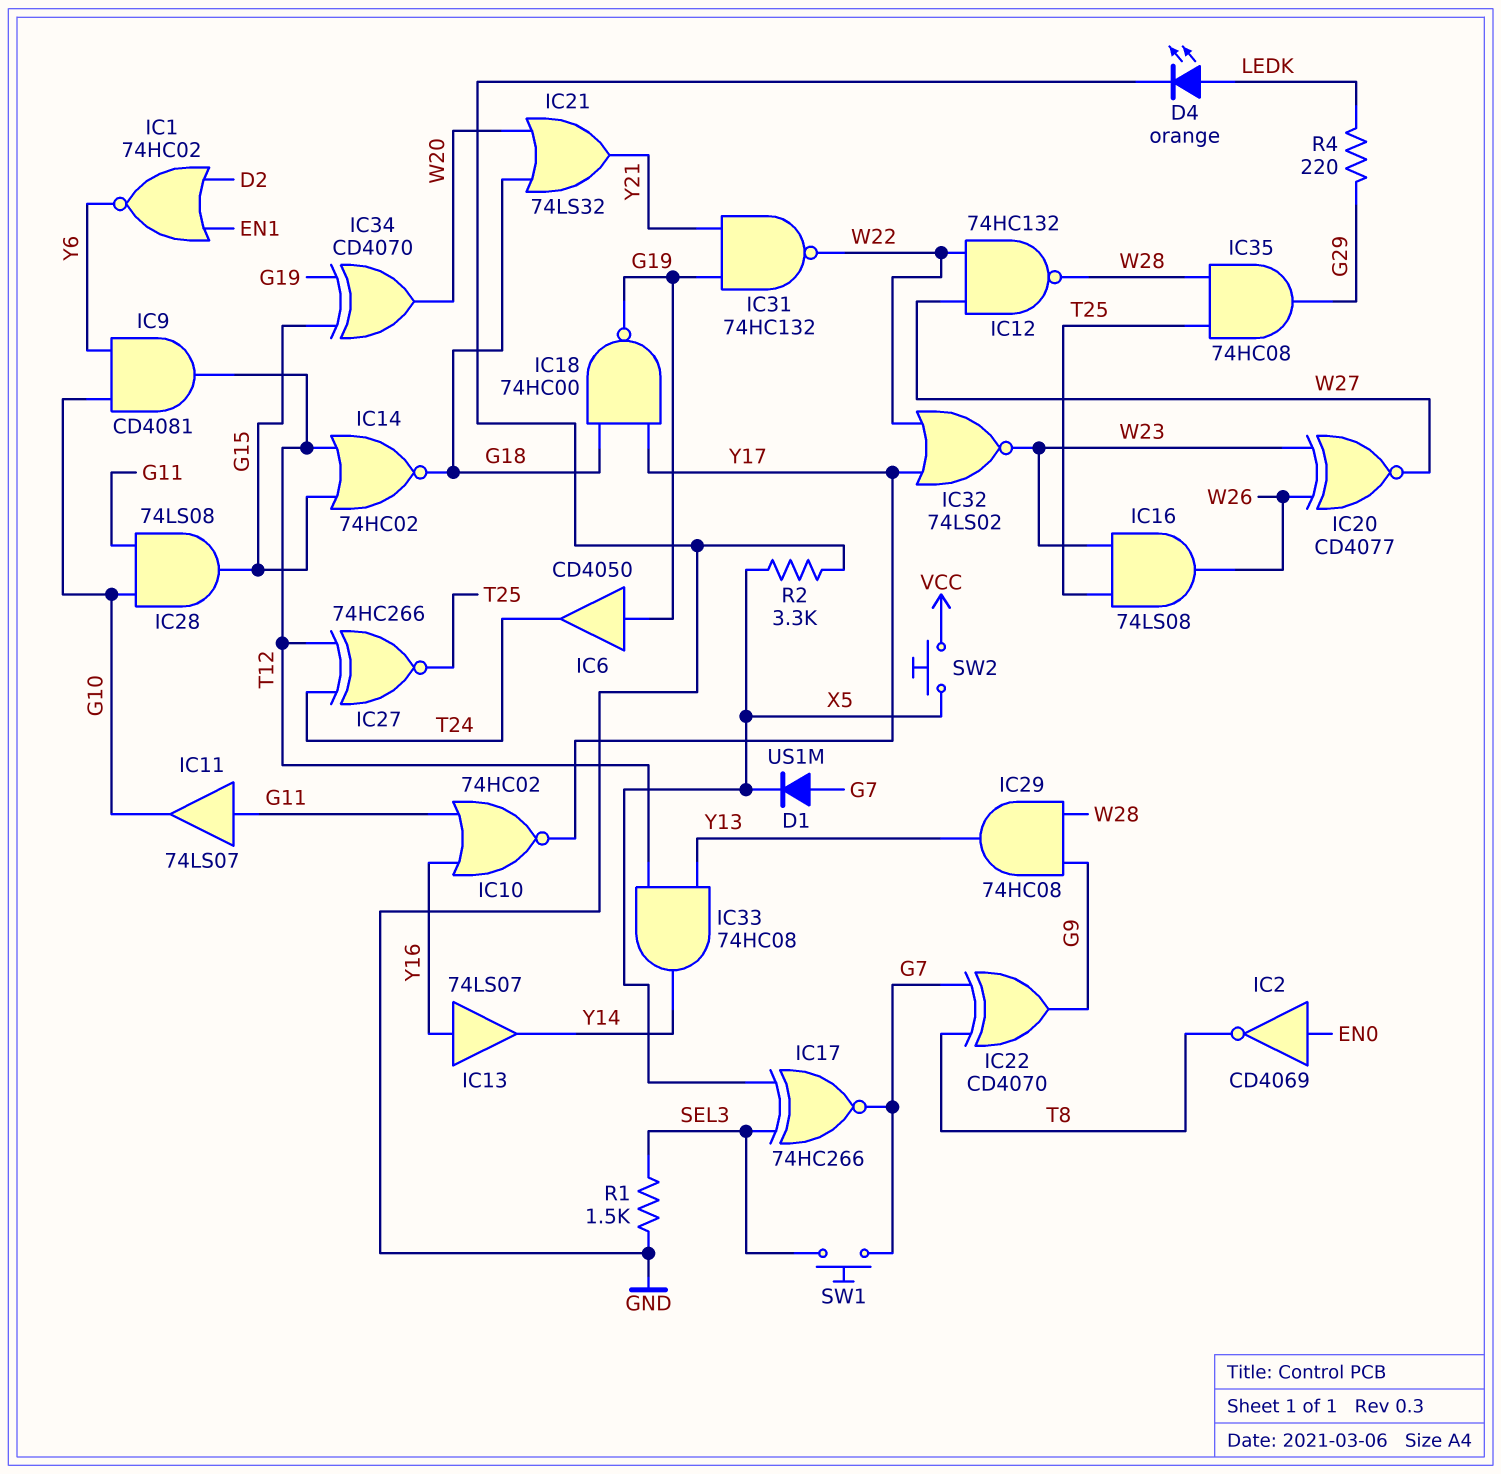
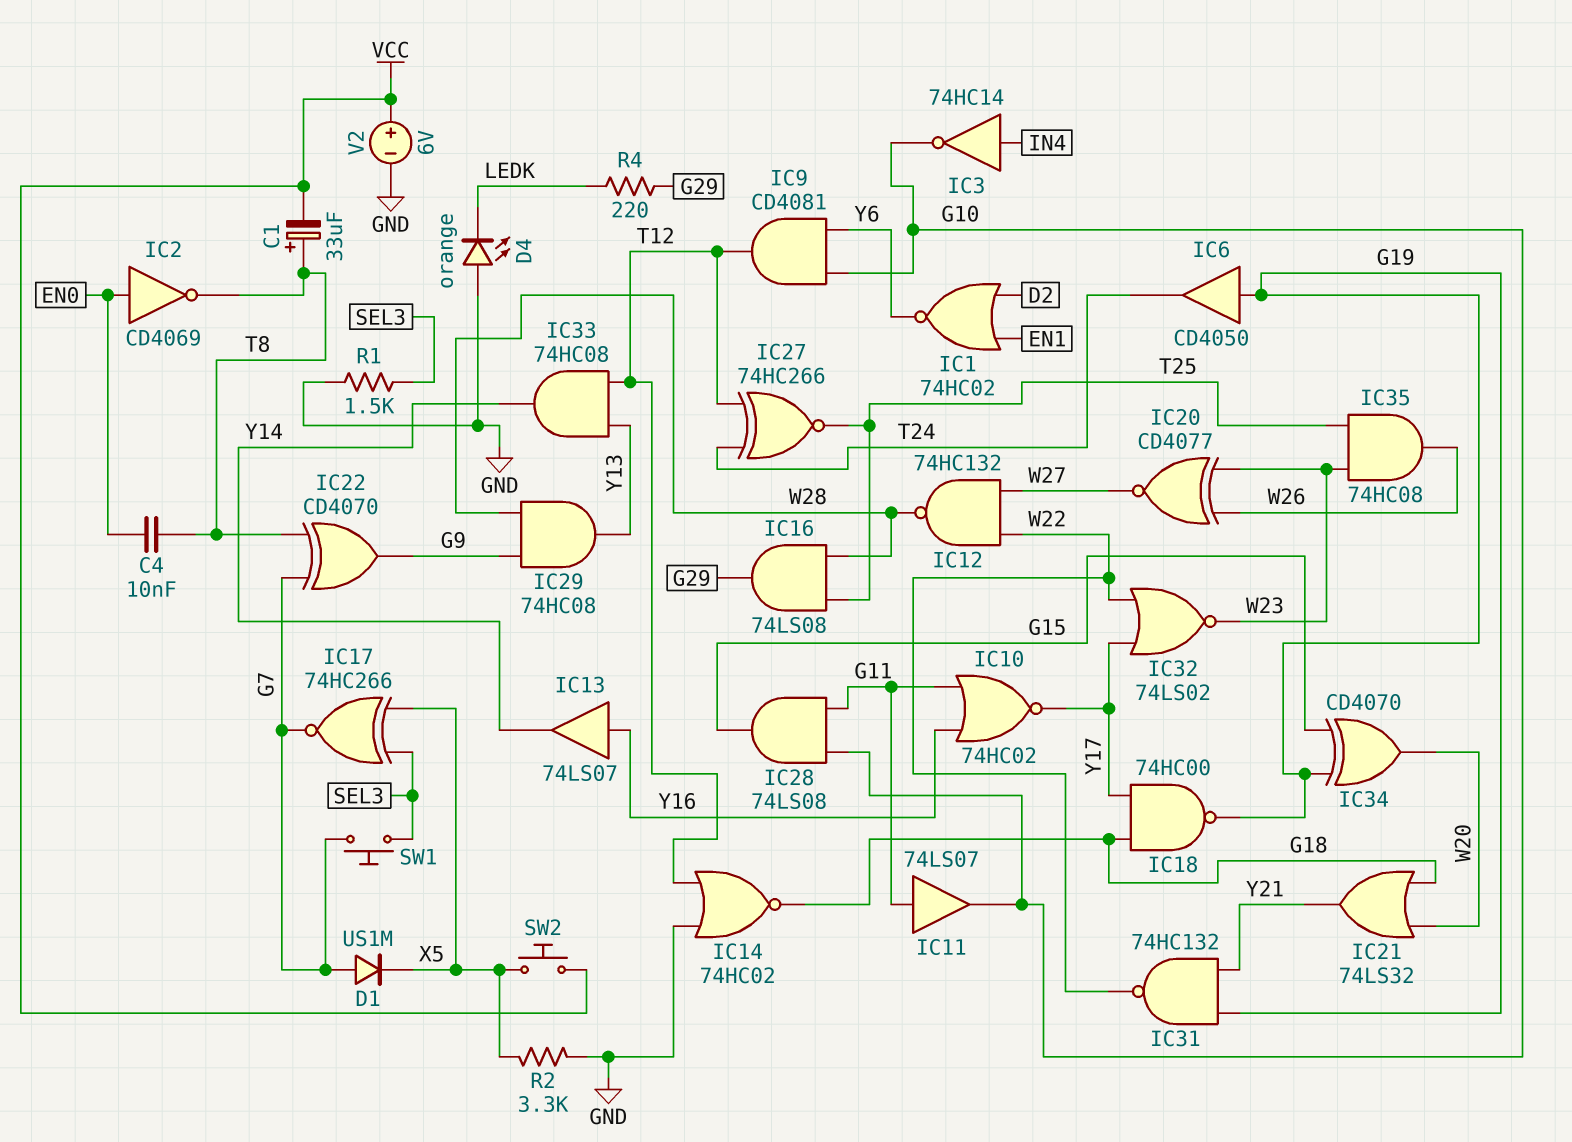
C1: none -> 33uF (plus T8, minus VCC)
C4: none -> 10nF (EN0, T8)
D4: LED orange (A LEDK, K GND) -> LED orange (A GND, K LEDK)
IC3: none -> NOT 74HC14 (in IN4, out G10)
IC14: NOR 74HC02 (in G15, in T12, out G18) -> NOR 74HC02 (in GND, in T12, out G18)
IC16: AND 74LS08 (in T25, in W23, out W26) -> AND 74LS08 (in T25, in W28, out G29)
IC35: AND 74HC08 (in T25, in W28, out G29) -> AND 74HC08 (in T25, in W23, out W26)
V2: none -> 6V (plus VCC, minus GND)

